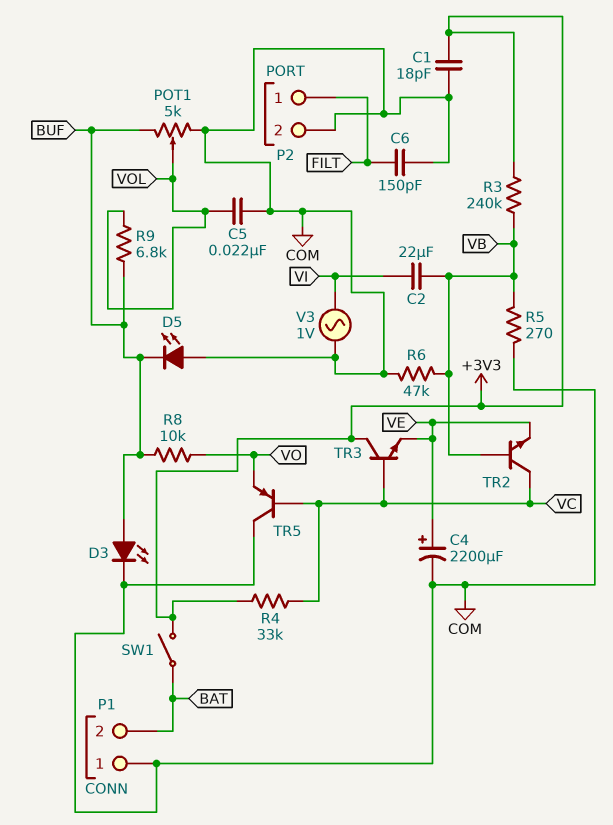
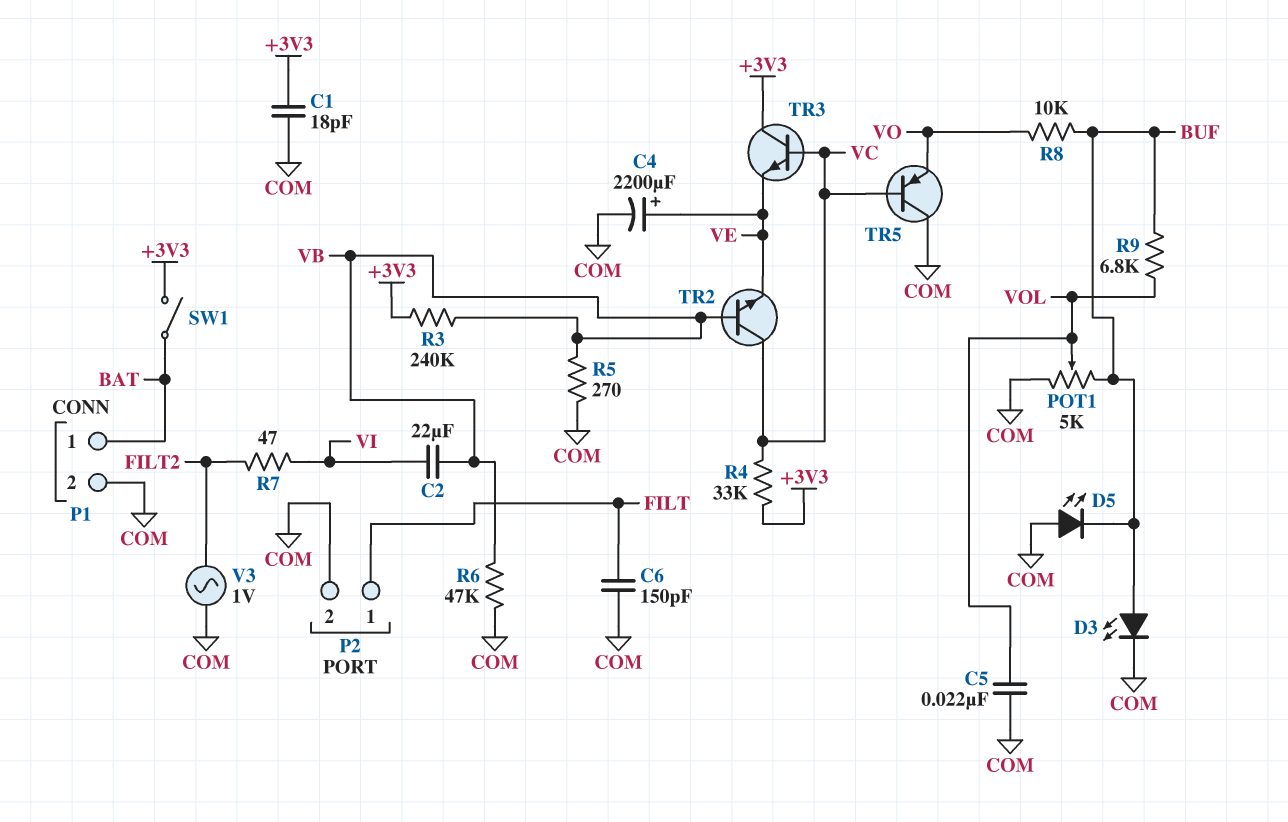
P1 pin 1: COM -> BAT
P1 pin 2: BAT -> COM
R7: none -> 47 (FILT2, VI)
V3: AC 1V (COM, VI) -> AC 1V (COM, FILT2)

